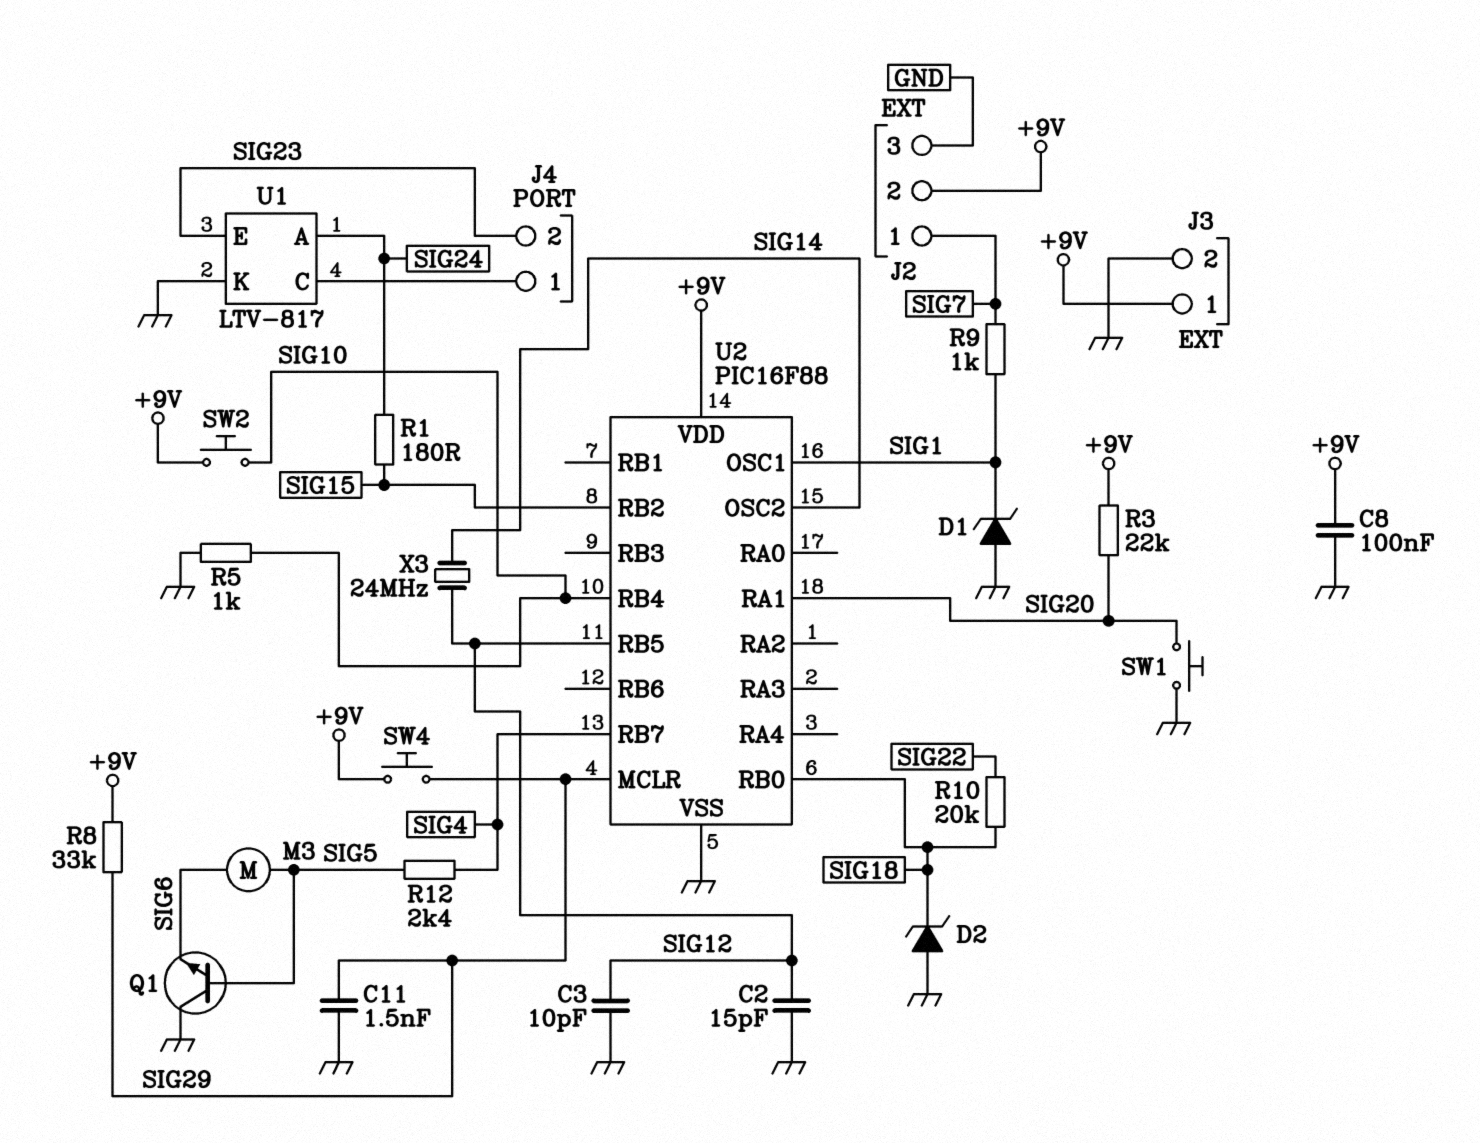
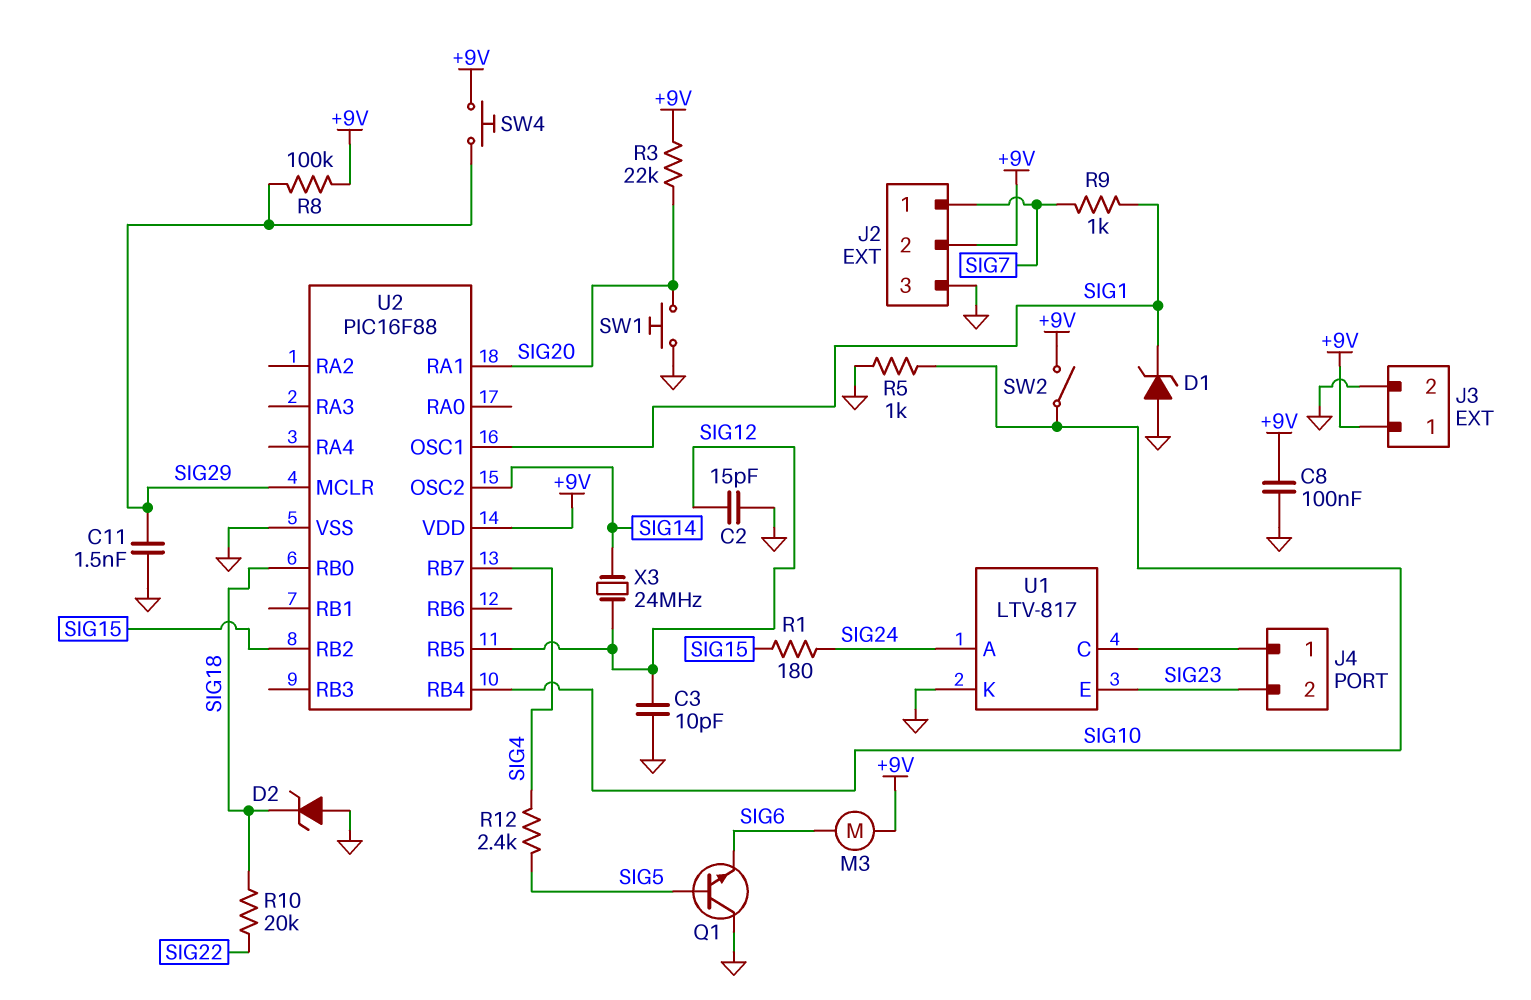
M3: motor (SIG5, SIG6) -> motor (+9V, SIG6)
R8: 33k (+9V, SIG29) -> 100k (+9V, SIG29)
SW2: button (+9V, SIG10) -> switch (+9V, SIG10)

